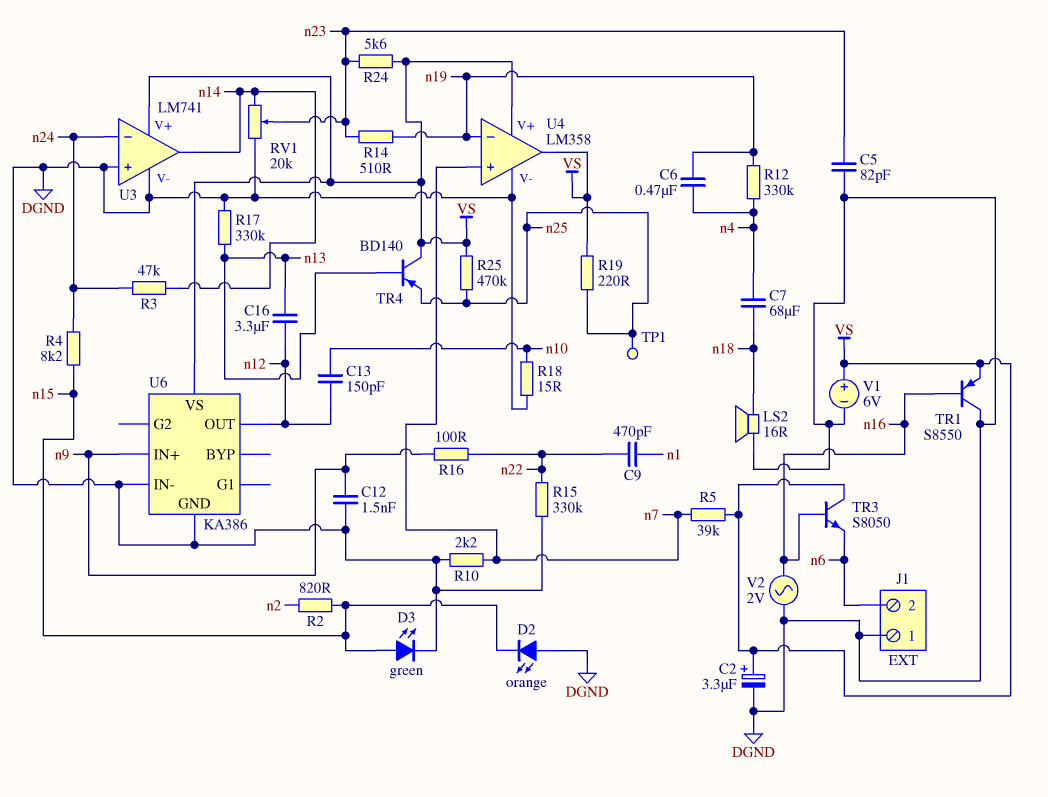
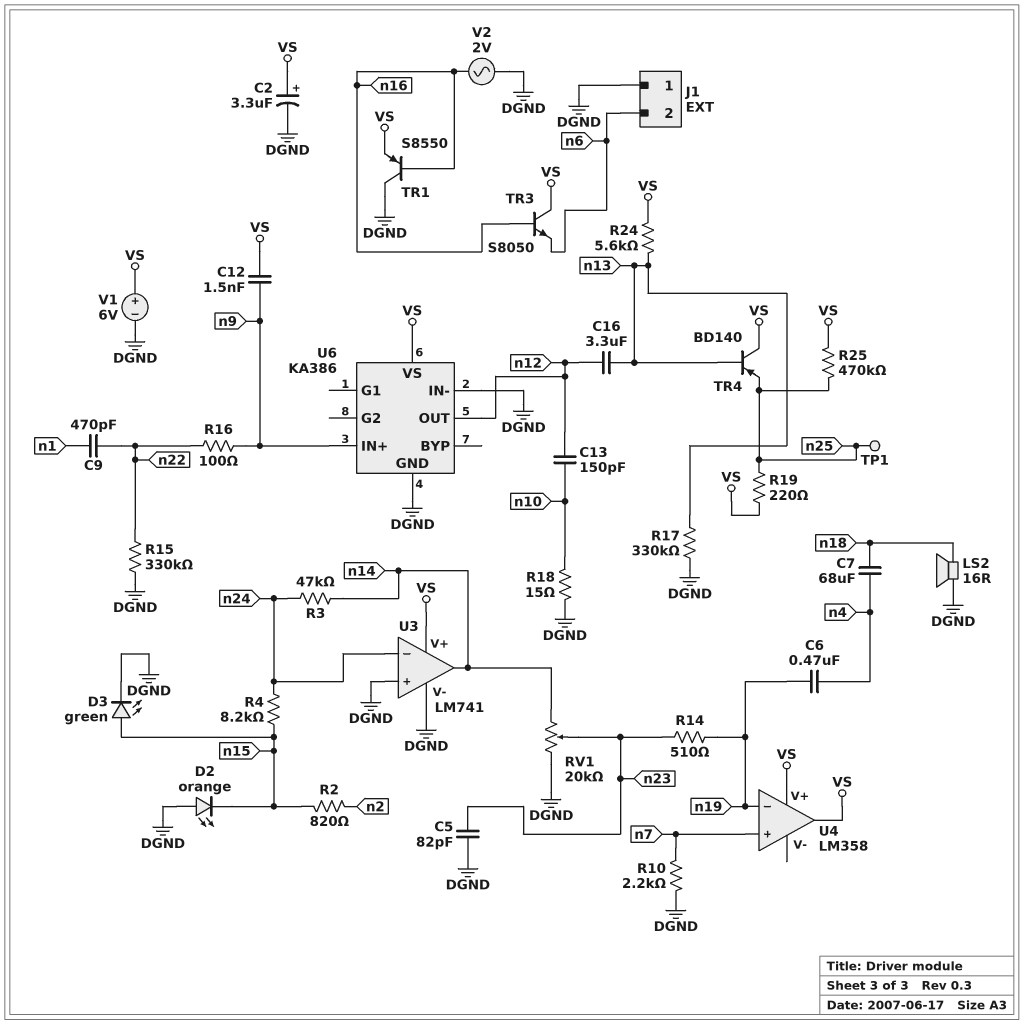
C12: 1.5nF (DGND, n9) -> 1.5nF (VS, n9)
R5: 39k (VS, n7) -> none
R12: 330k (n4, n19) -> none
R24: 5.6k (VS, n23) -> 5.6k (VS, n13)
U4 pin V-: DGND -> none

